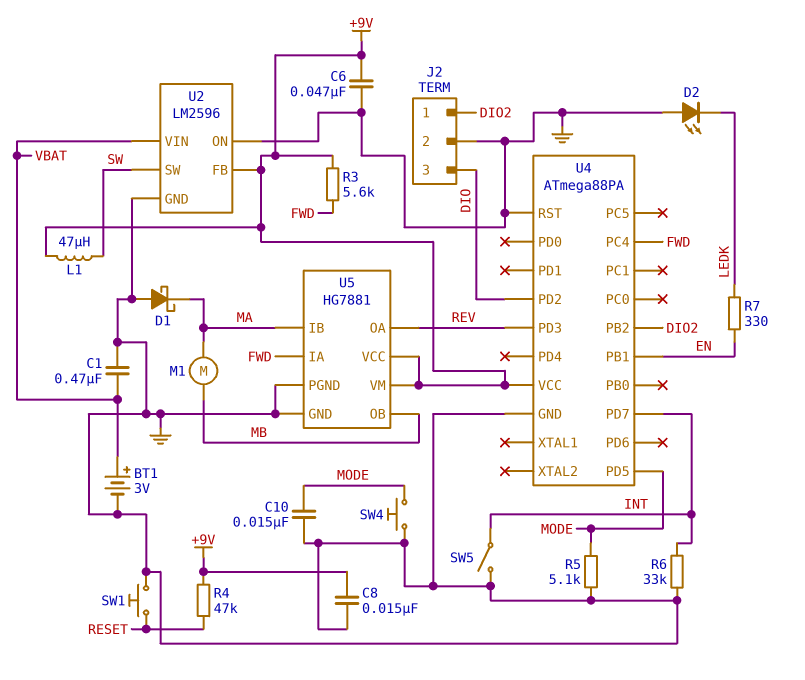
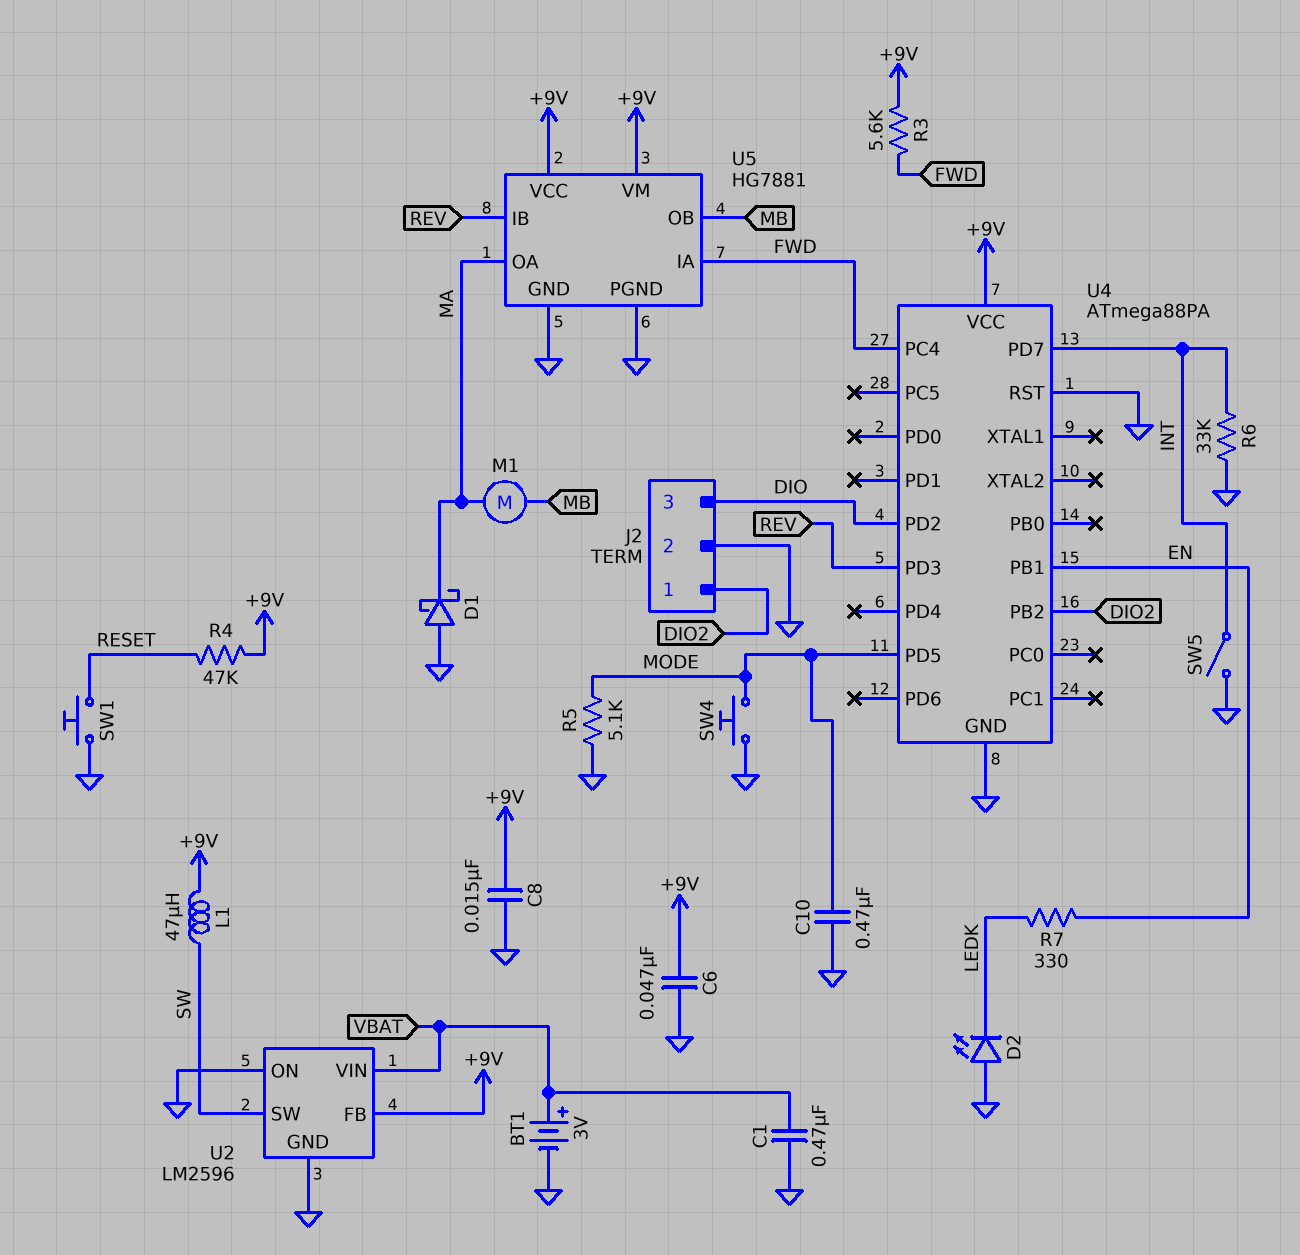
C10: 15nF (GND, MODE) -> 470nF (GND, MODE)
U5 pin IB: MA -> REV
U5 pin OA: REV -> MA

